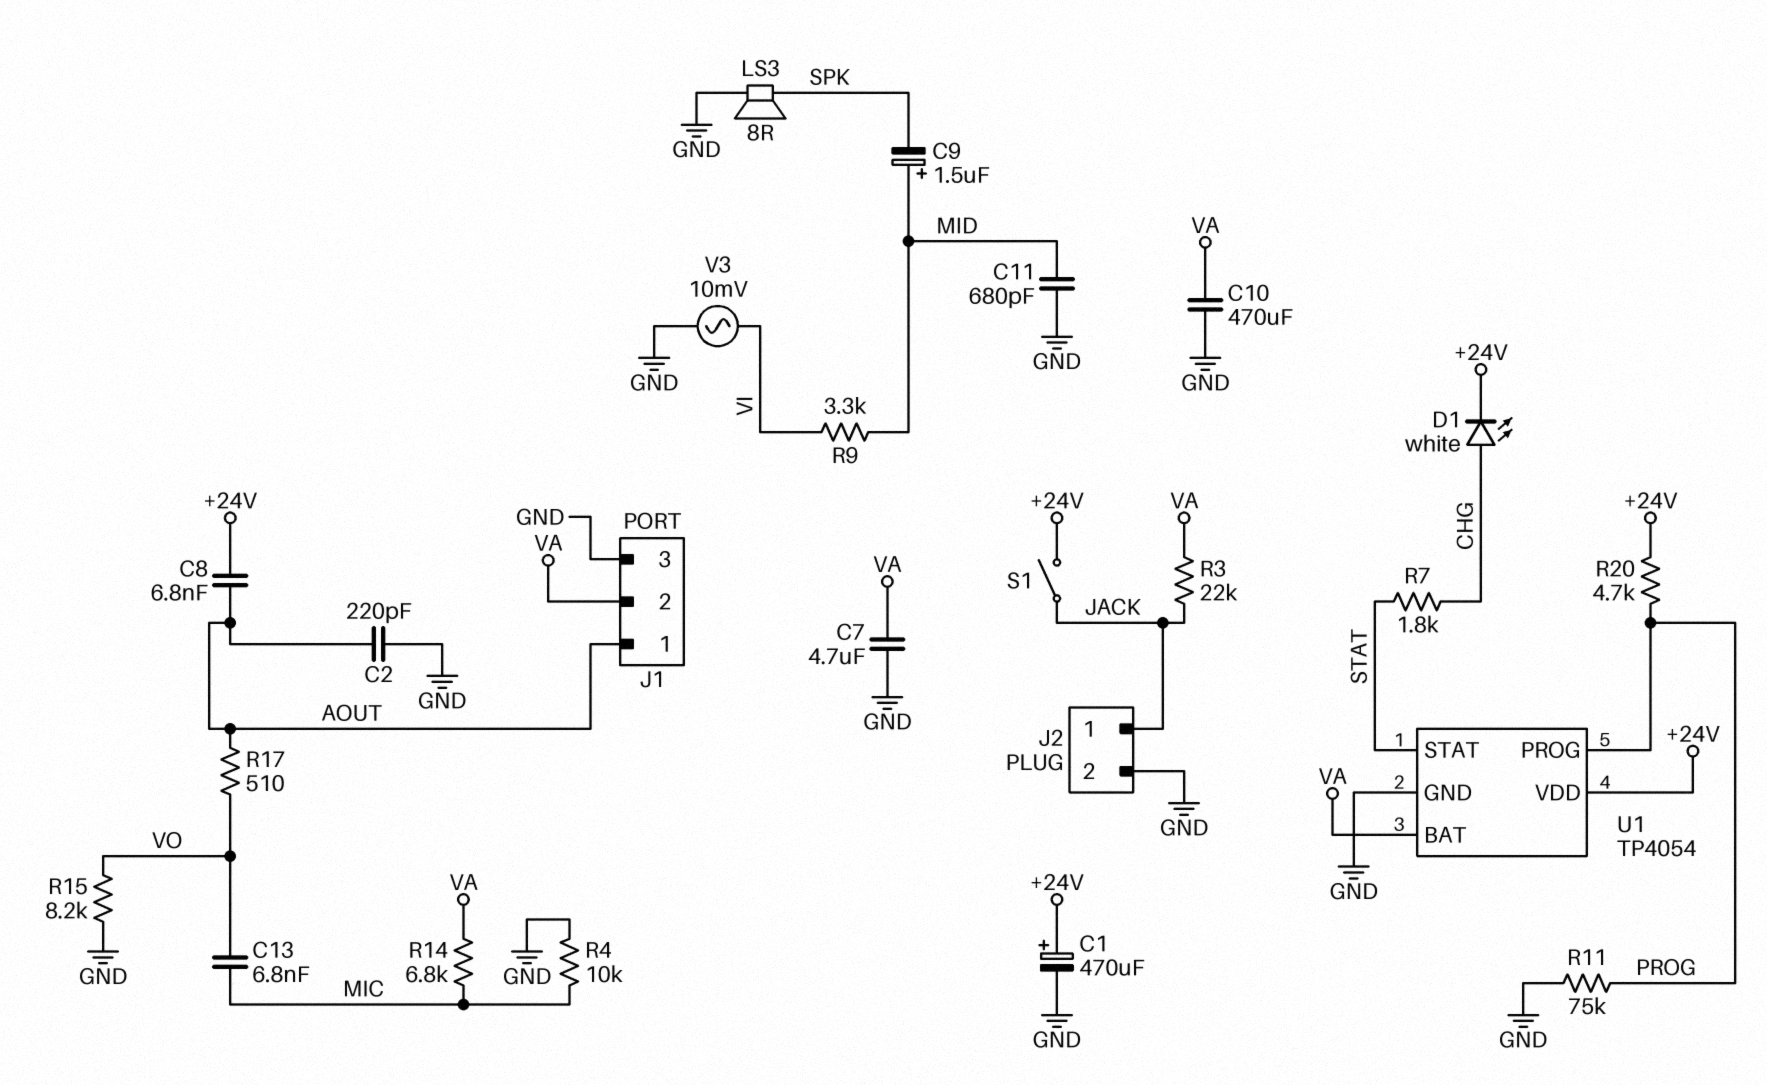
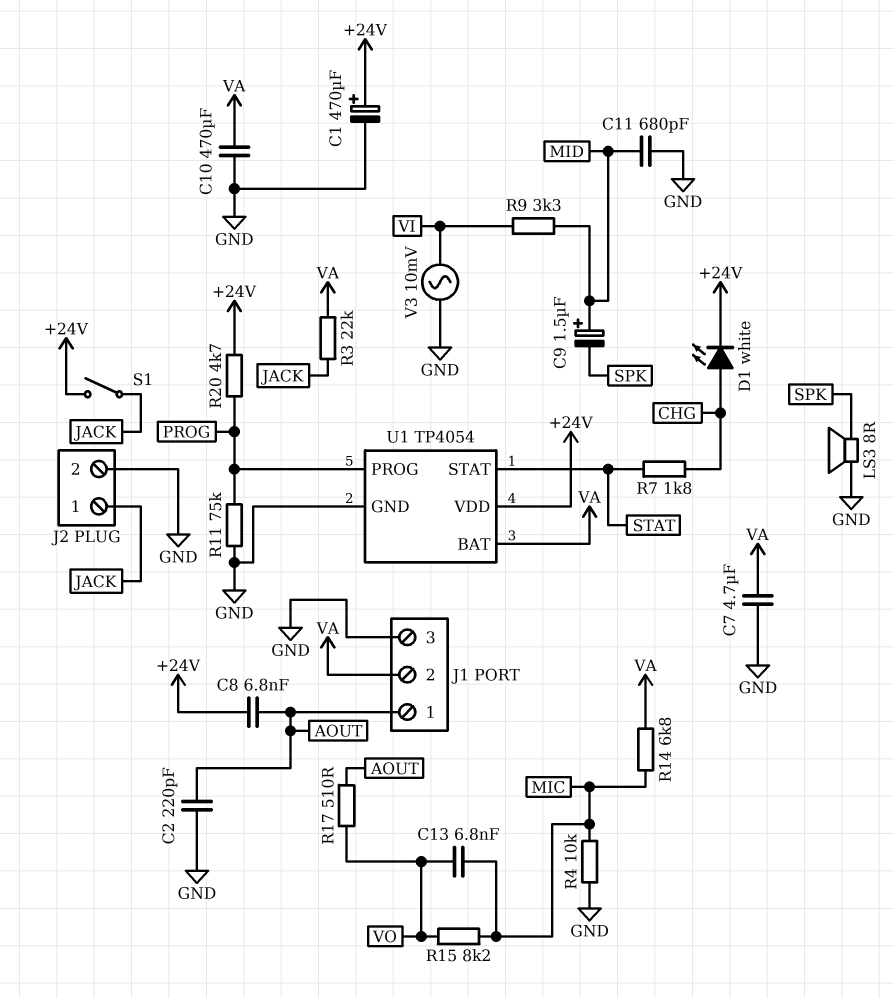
R15: 8.2k (GND, VO) -> 8.2k (MIC, VO)

